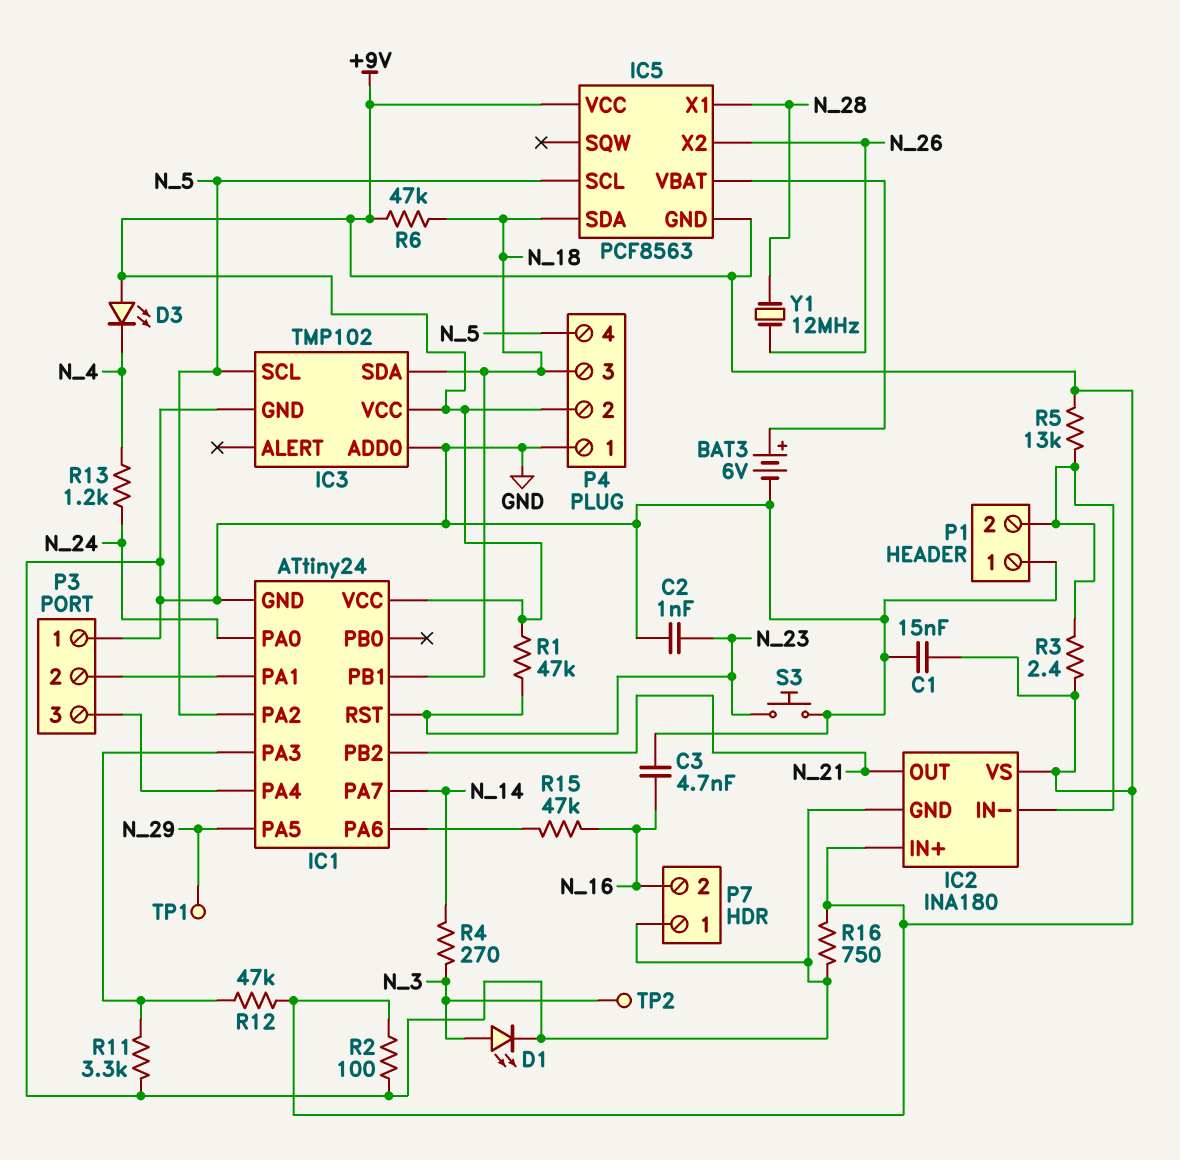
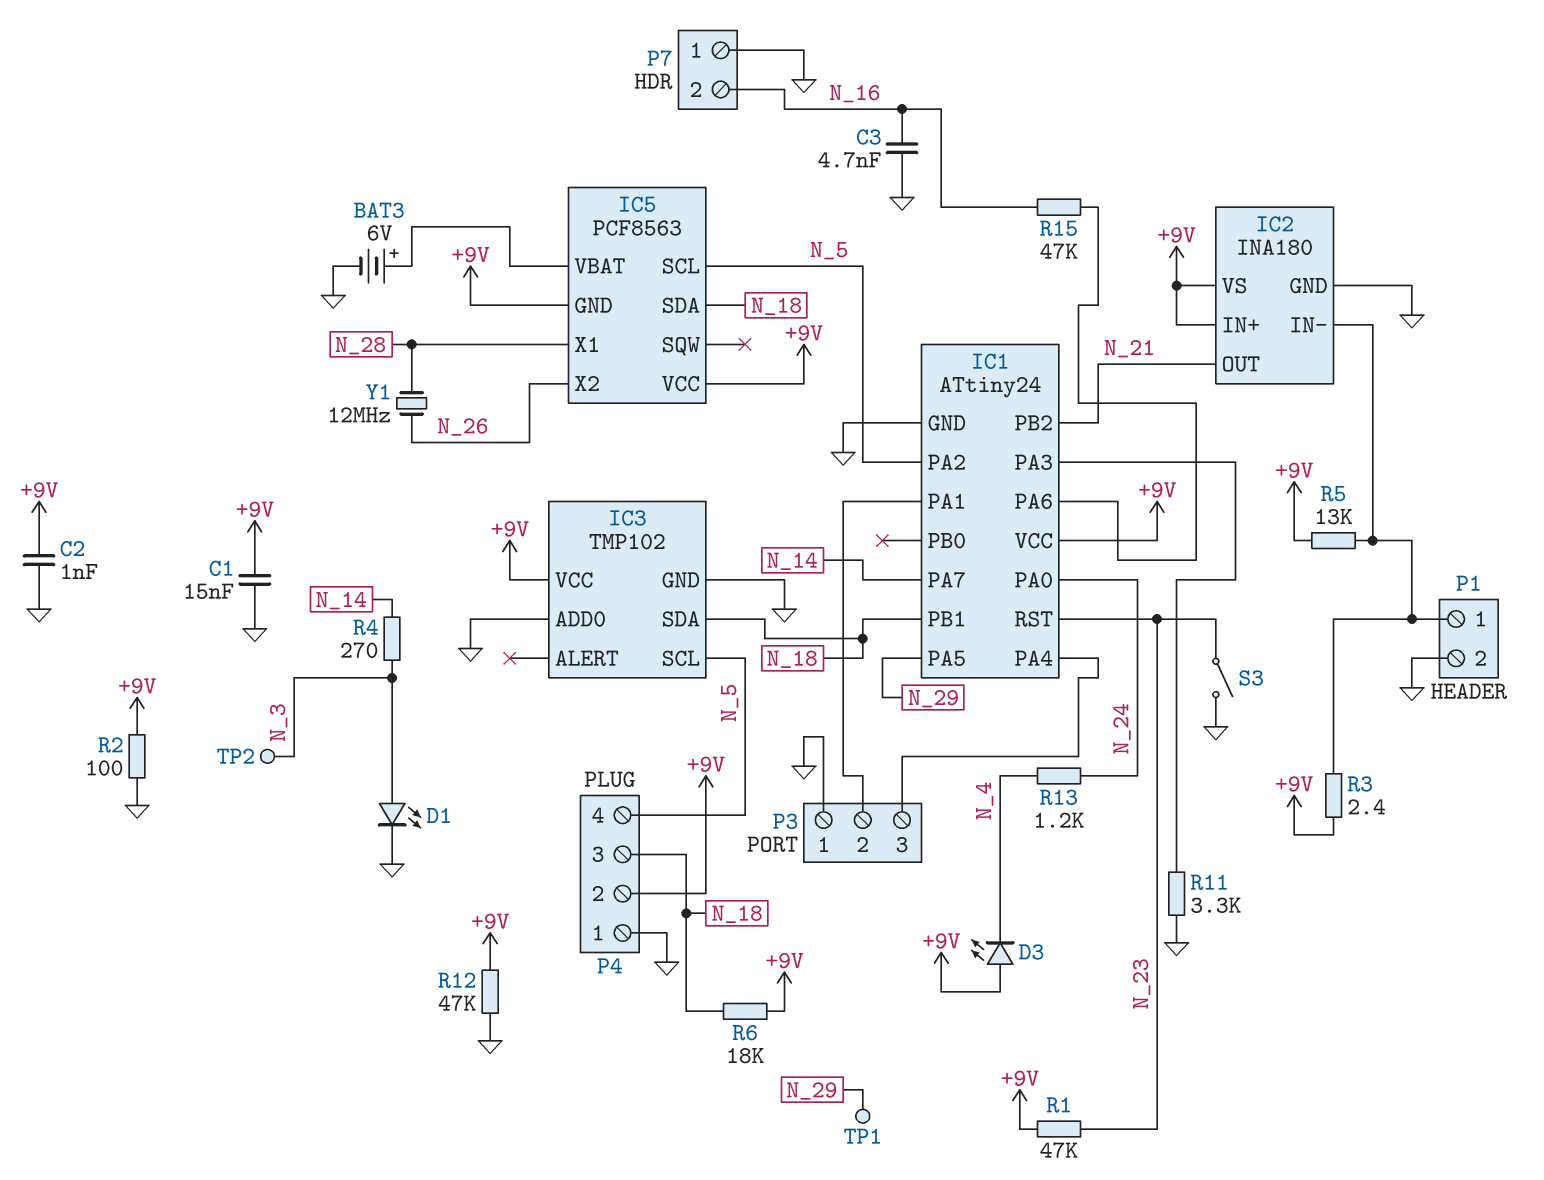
C2: 1nF (GND, N_23) -> 1nF (+9V, GND)
P1 pin 1: GND -> IC2/IN-
P1 pin 2: IC2/IN- -> GND
R6: 47k (+9V, N_18) -> 18k (+9V, N_18)
R12: 47k (+9V, IC1/PA3) -> 47k (+9V, GND)
R16: 750 (+9V, GND) -> none
S3: button (GND, N_23) -> switch (GND, N_23)

